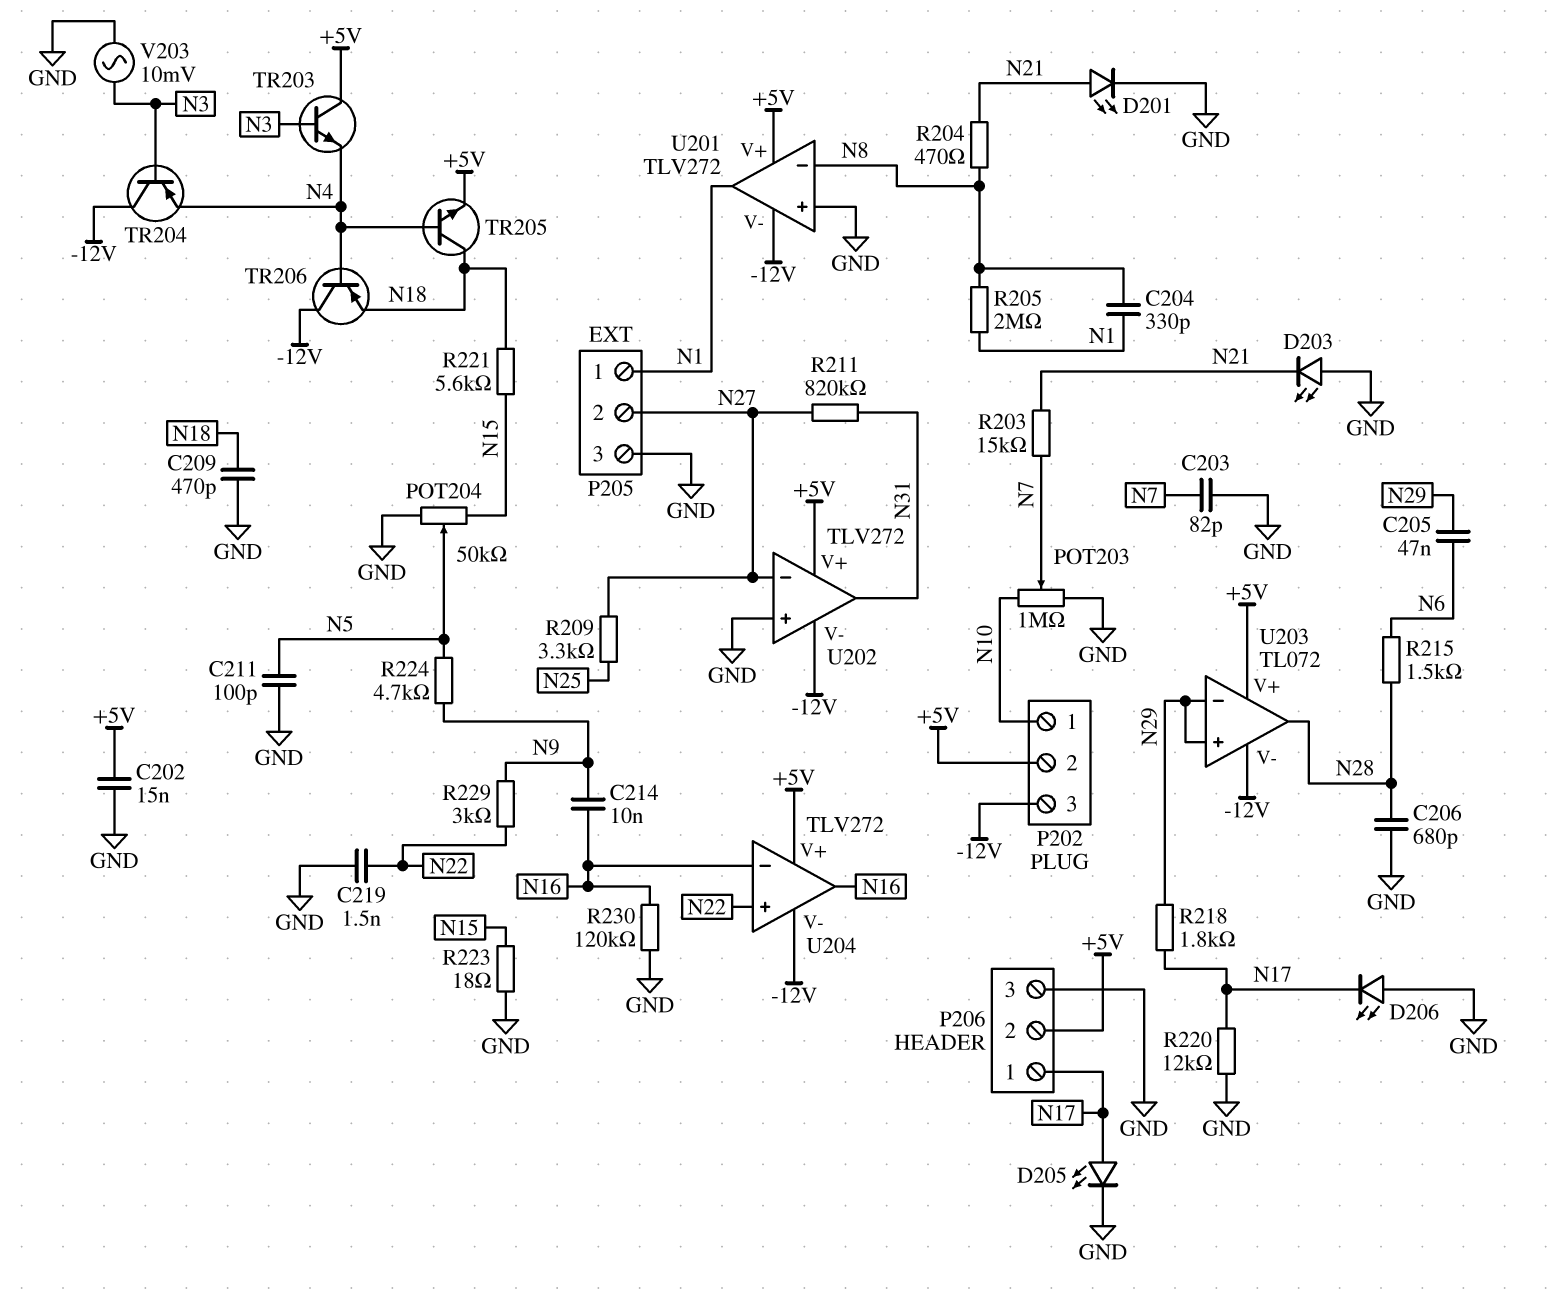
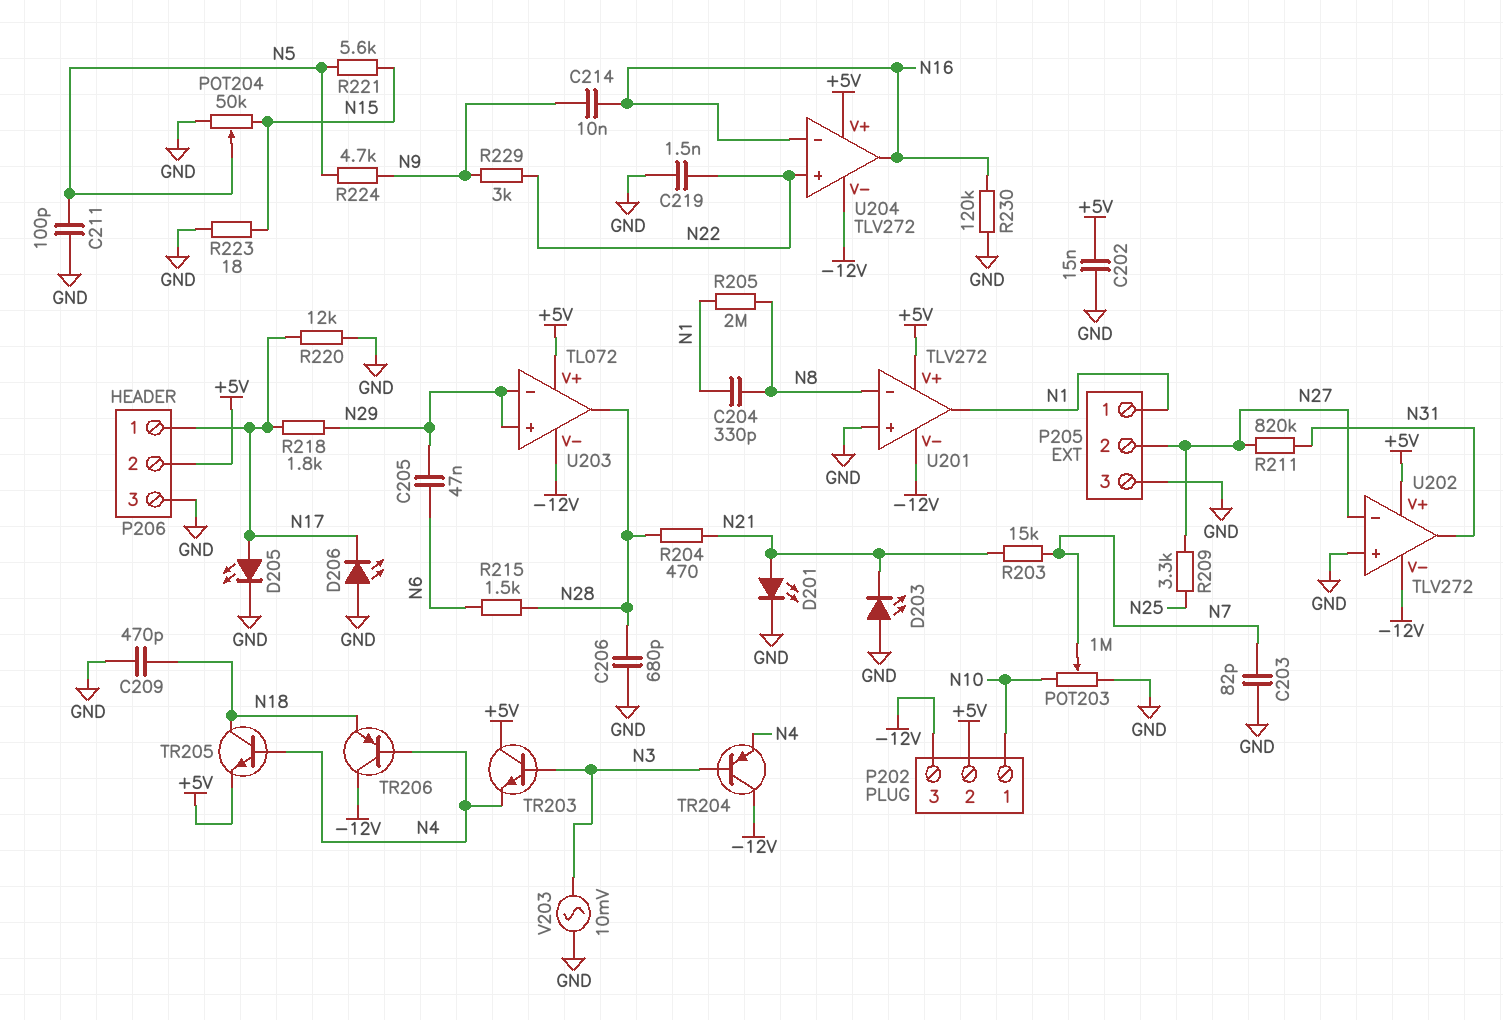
R204: 470 (N8, N21) -> 470 (N21, N28)
R221: 5.6k (N15, N18) -> 5.6k (N5, N15)

